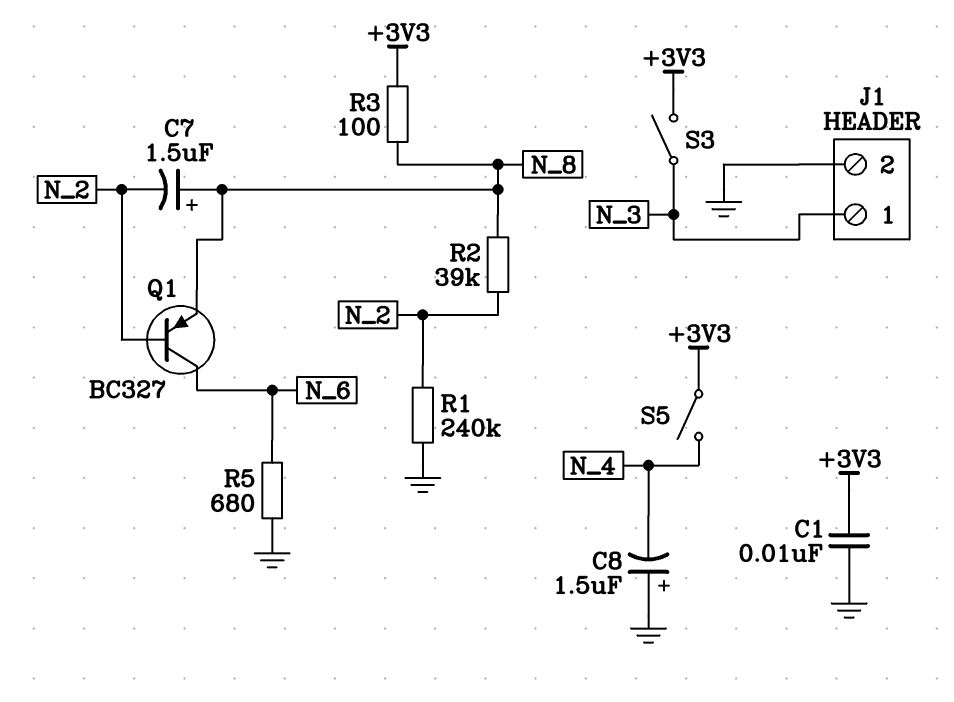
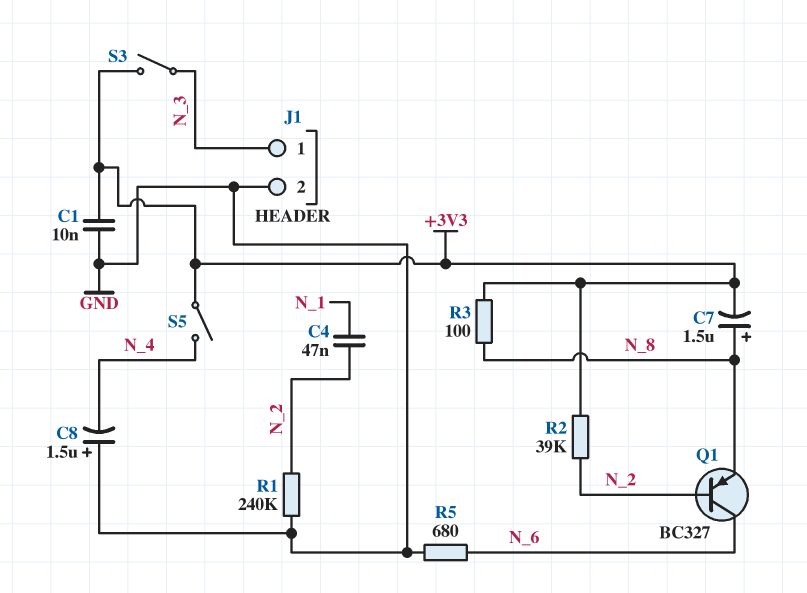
C4: none -> 47nF (N_1, N_2)
C7: 1.5uF (plus N_8, minus N_2) -> 1.5uF (plus N_8, minus +3V3)
R2: 39k (N_2, N_8) -> 39k (+3V3, N_2)

